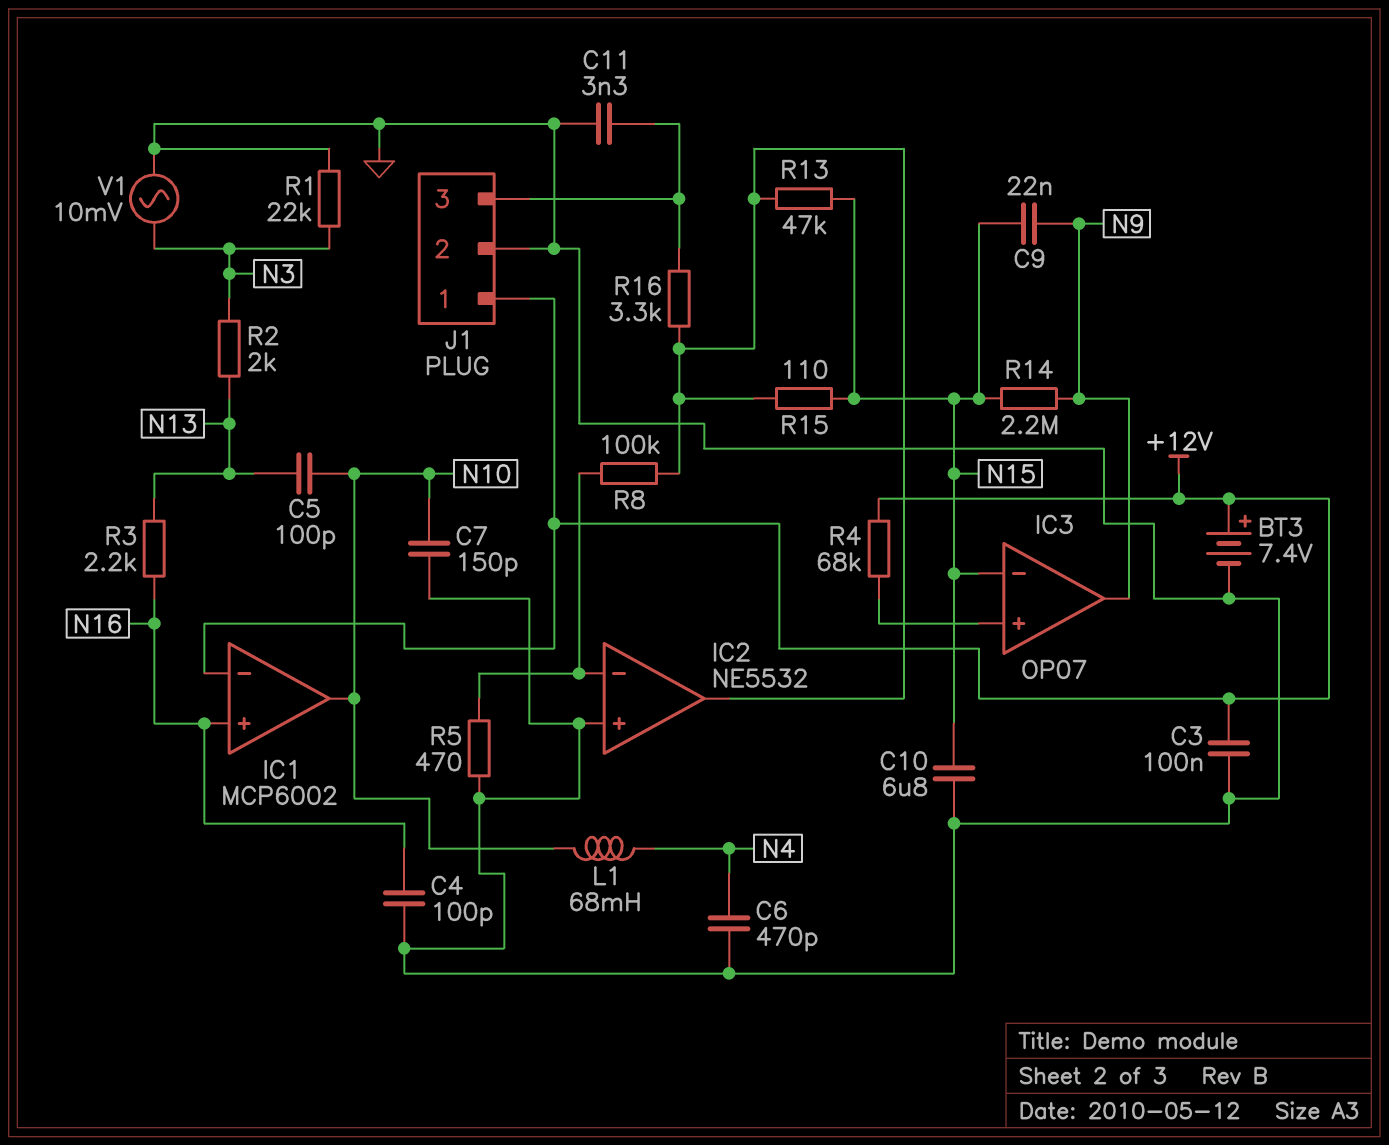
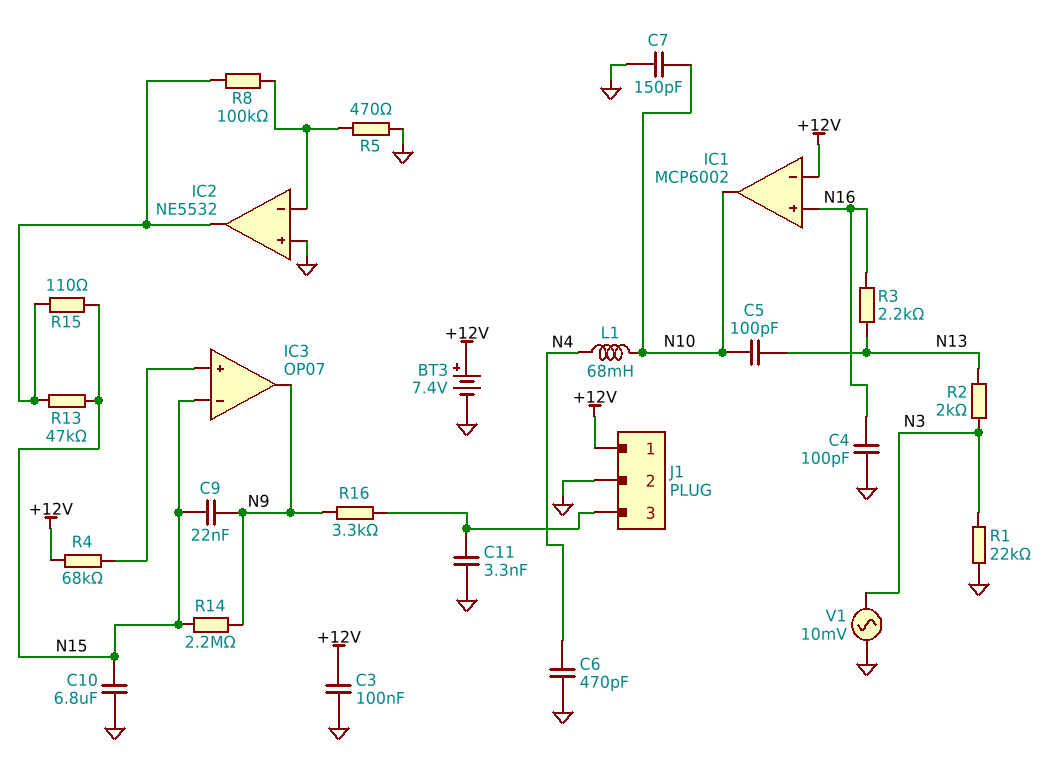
R16: 3.3k (IC2/out, J1/3) -> 3.3k (J1/3, N9)

